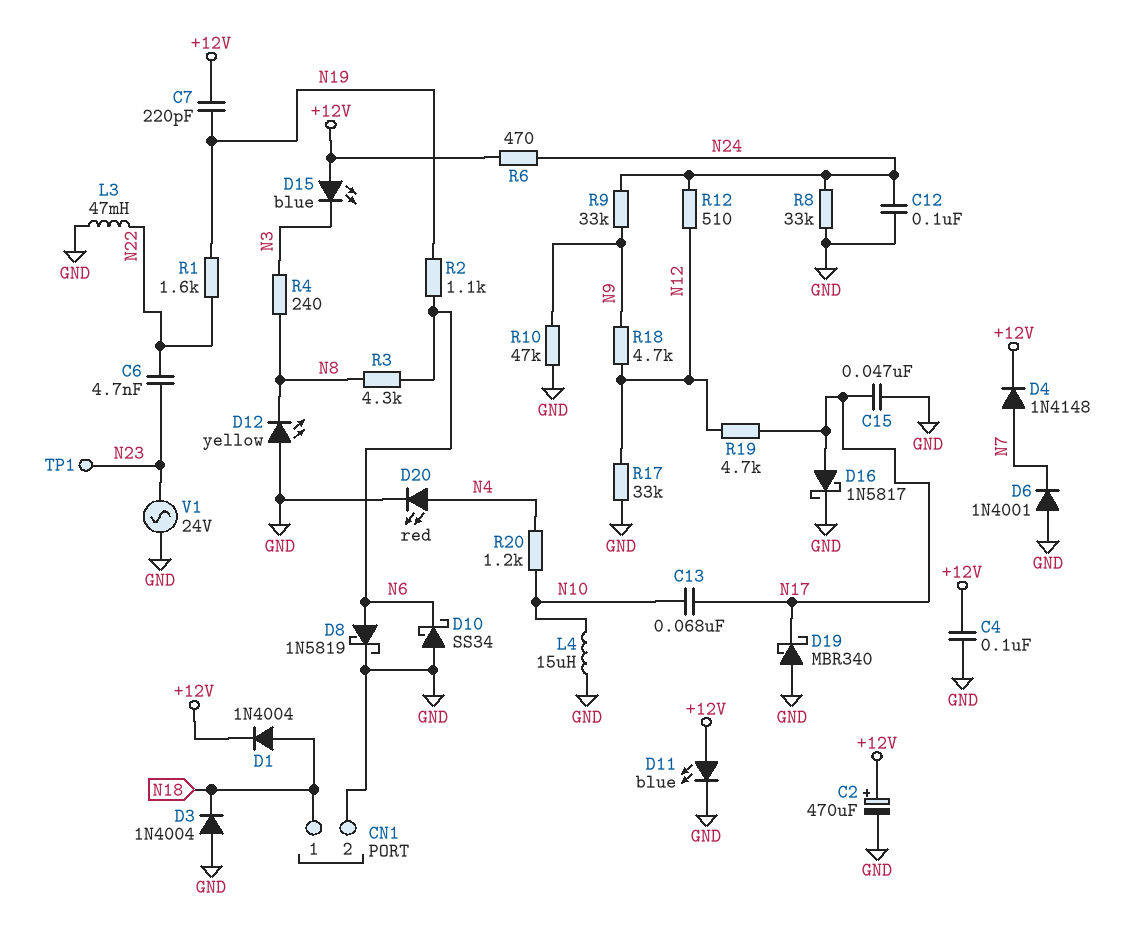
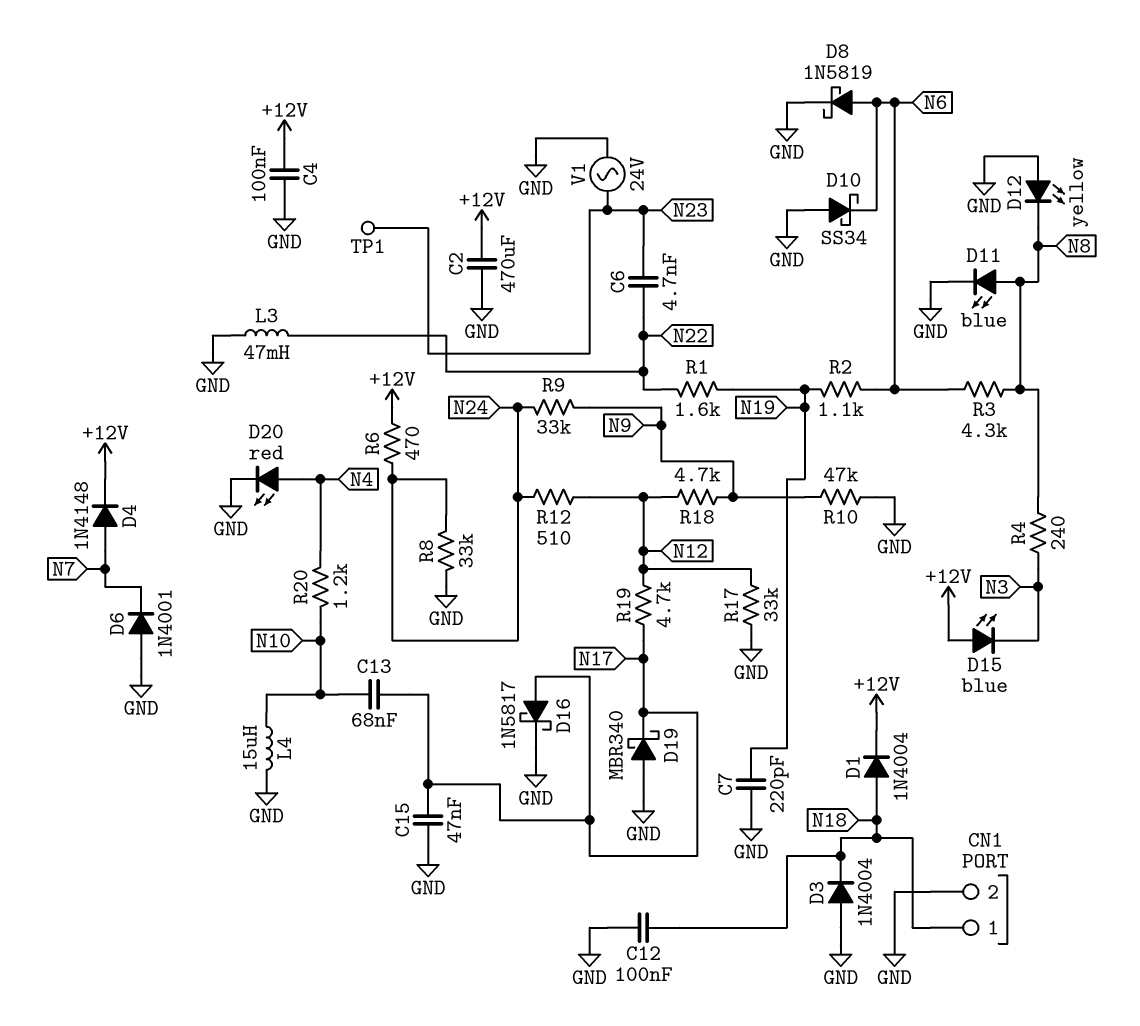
C2: 470uF (plus +12V, minus GND) -> 470uF (+12V, GND)
C7: 220pF (+12V, N19) -> 220pF (GND, N19)
C12: 100nF (GND, N24) -> 100nF (GND, N18)
D11: LED blue (A +12V, K GND) -> LED blue (A N8, K GND)

